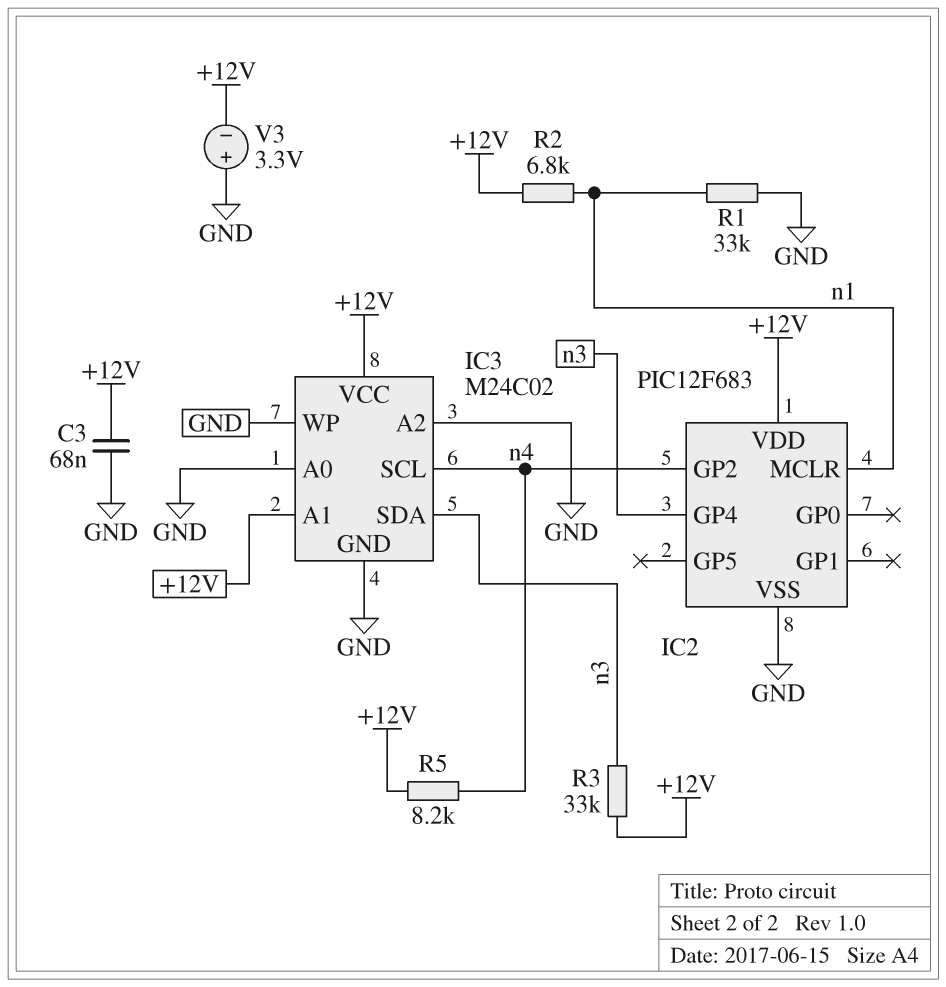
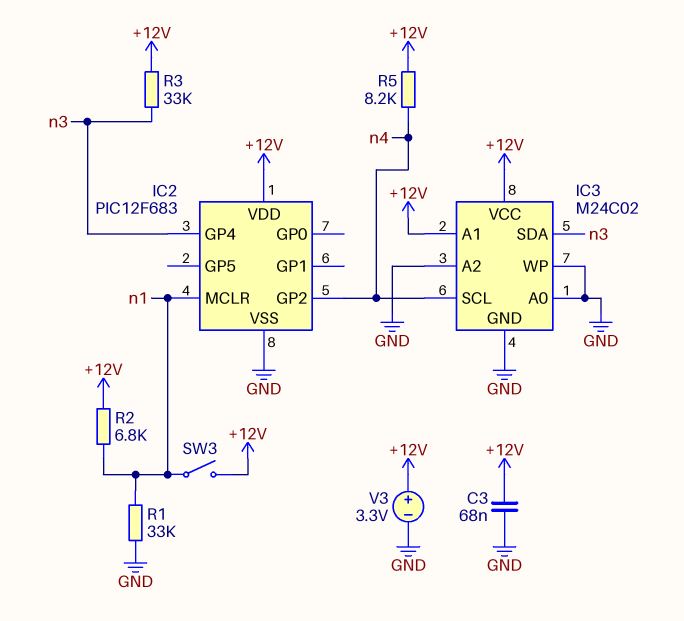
SW3: none -> switch (+12V, n1)
V3: 3.3V (plus GND, minus +12V) -> 3.3V (plus +12V, minus GND)

